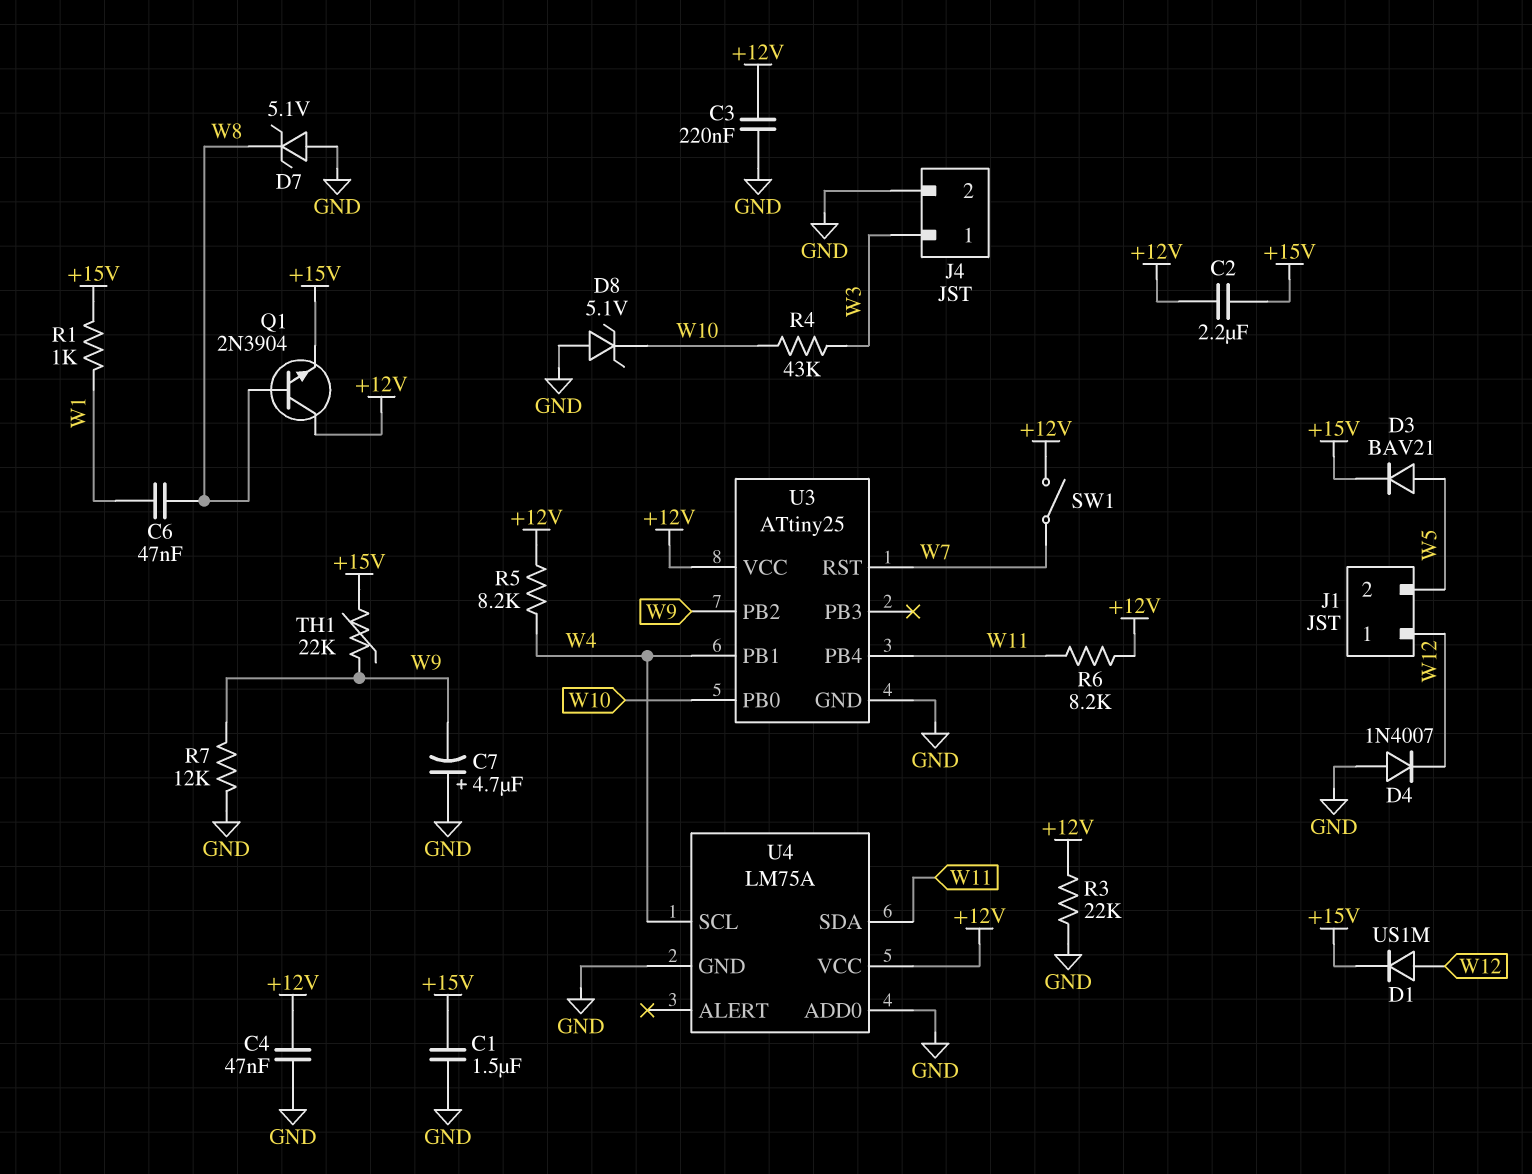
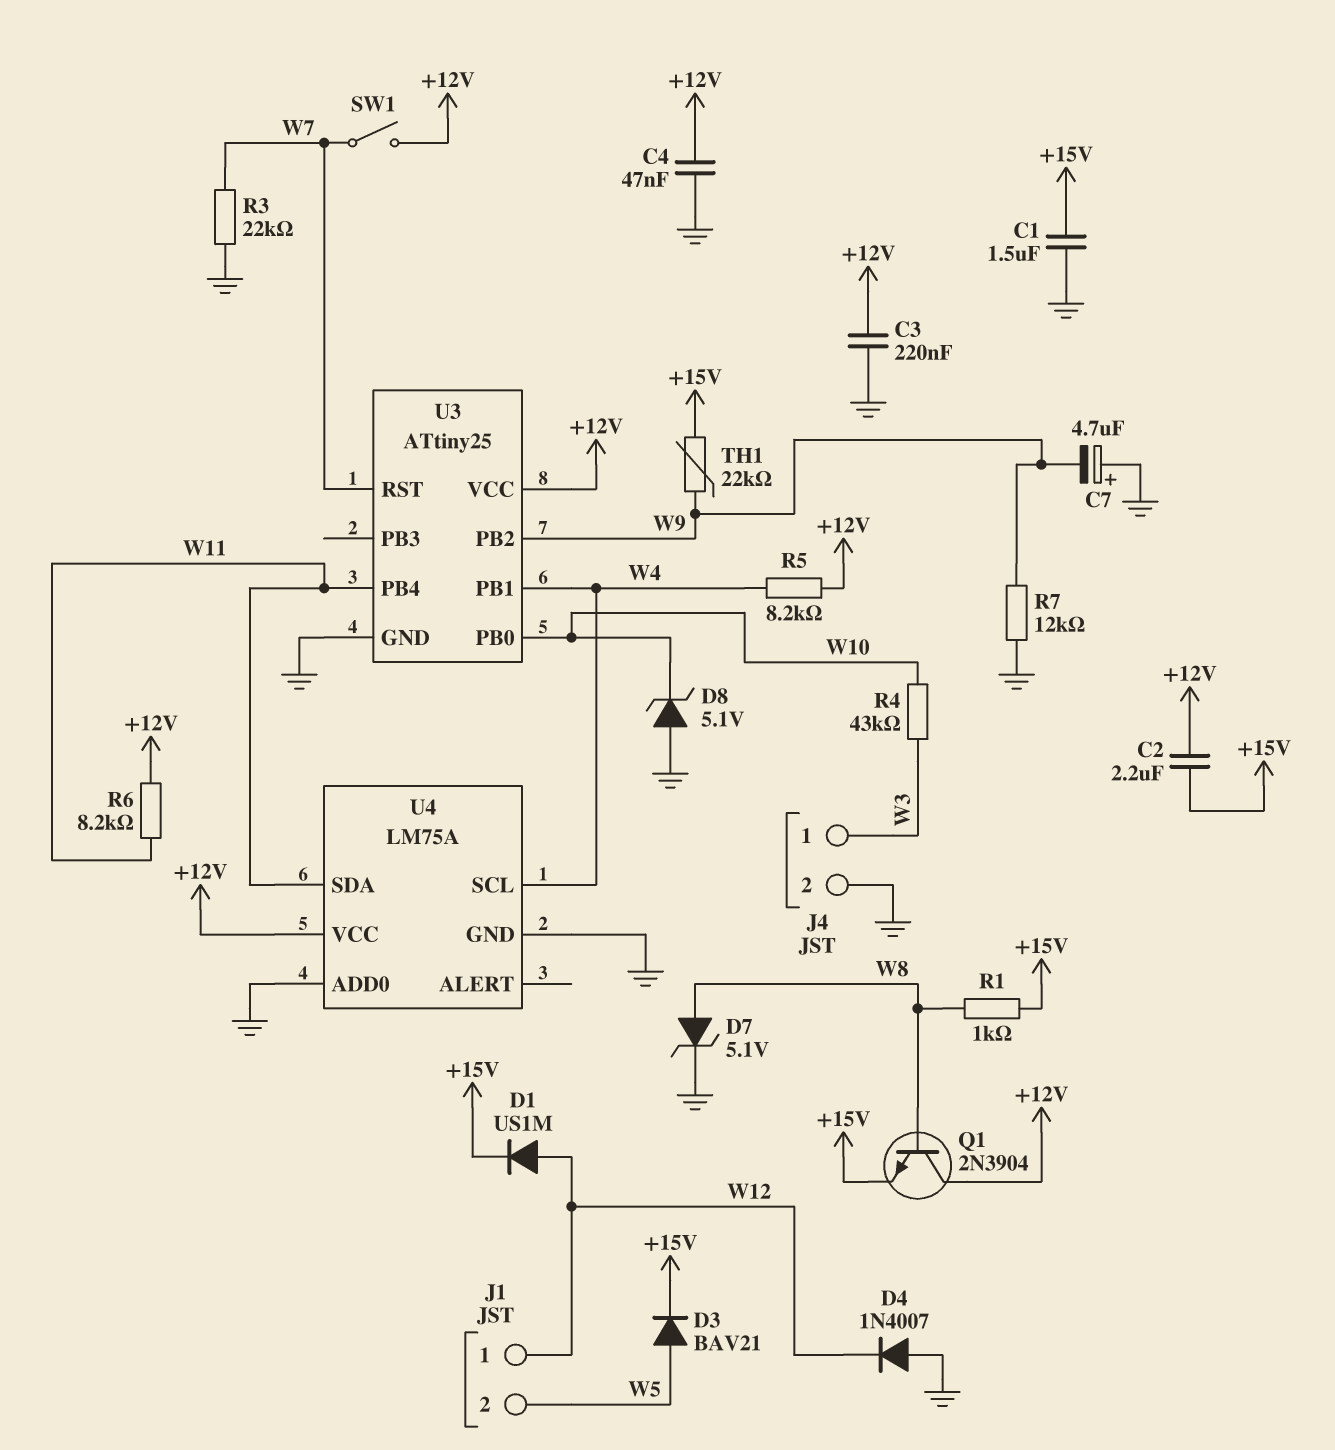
C6: 47nF (W1, W8) -> none
D7: zener 5.1V (A GND, K W8) -> zener 5.1V (A W8, K GND)
R1: 1k (+15V, W1) -> 1k (+15V, W8)
R3: 22k (+12V, GND) -> 22k (GND, W7)

